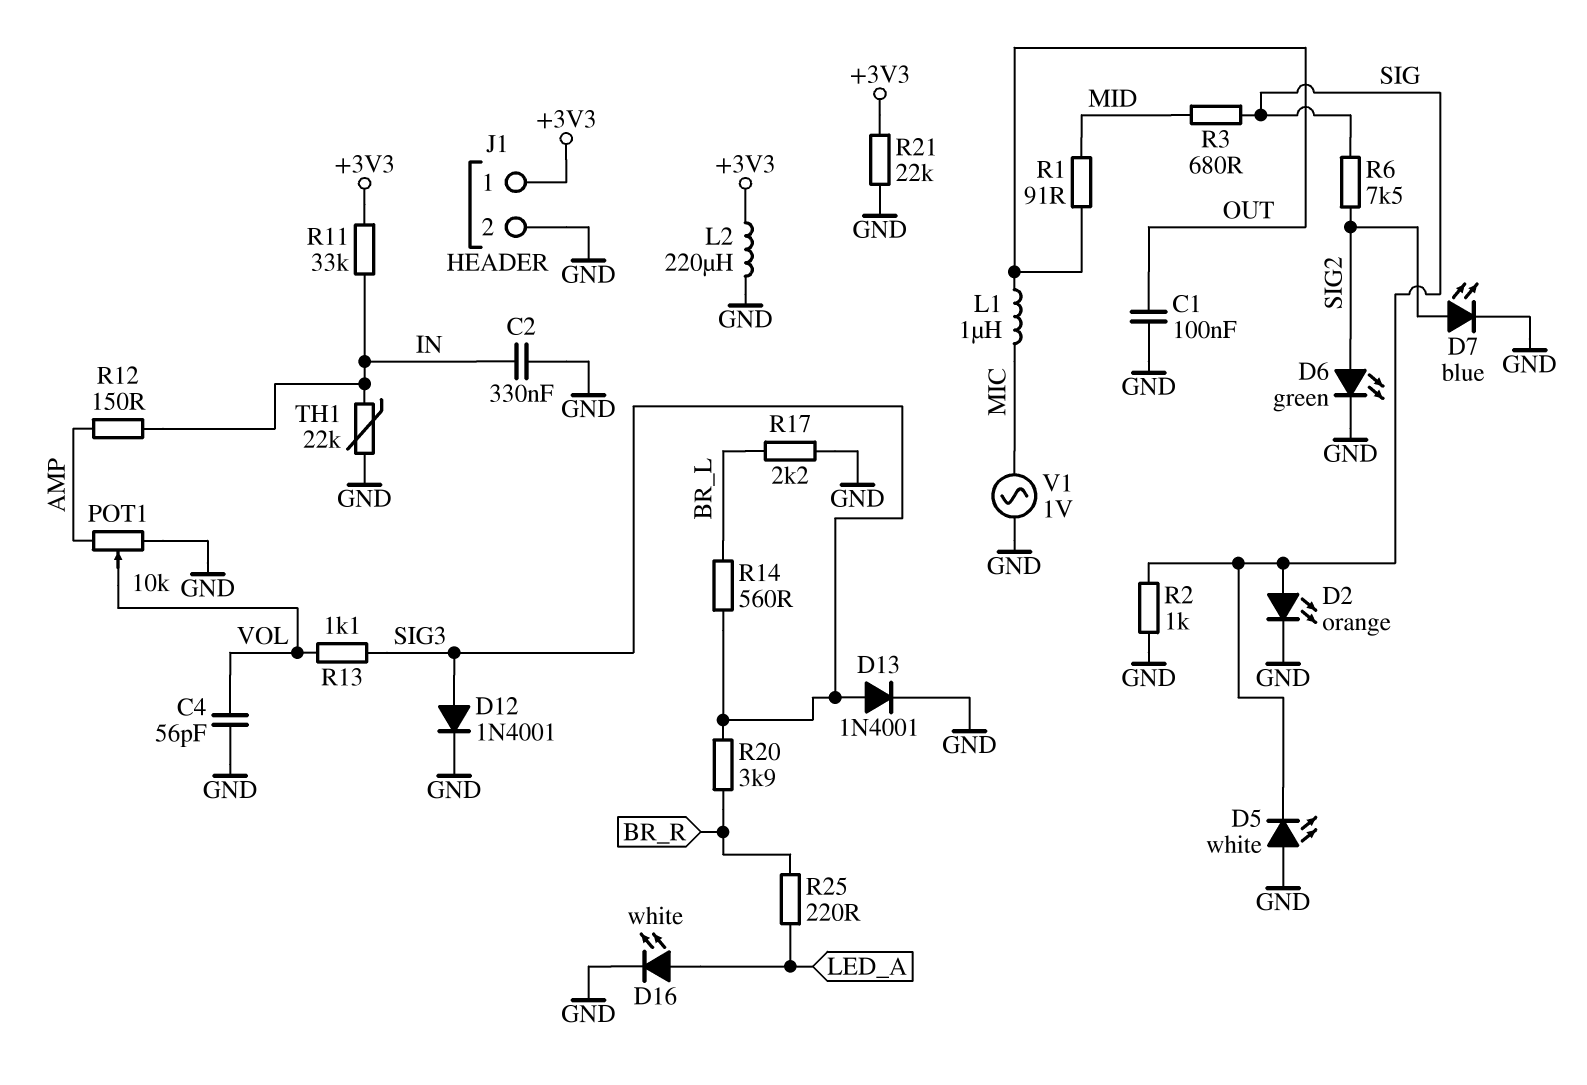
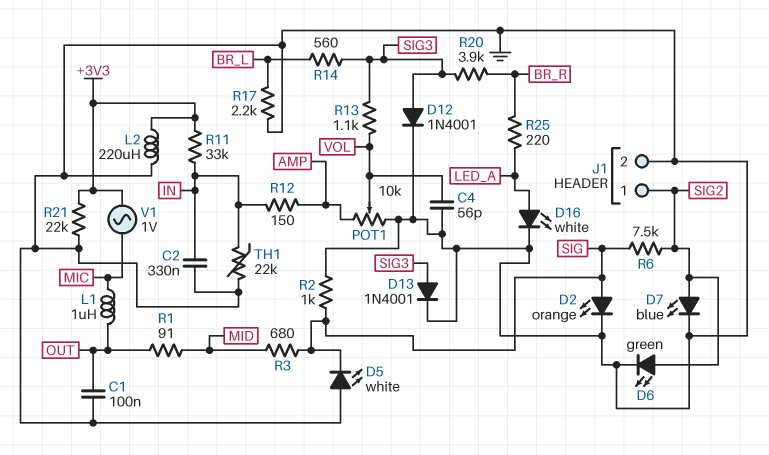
J1 pin 1: +3V3 -> SIG2
V1: AC 1V (GND, MIC) -> AC 1V (+3V3, MIC)

